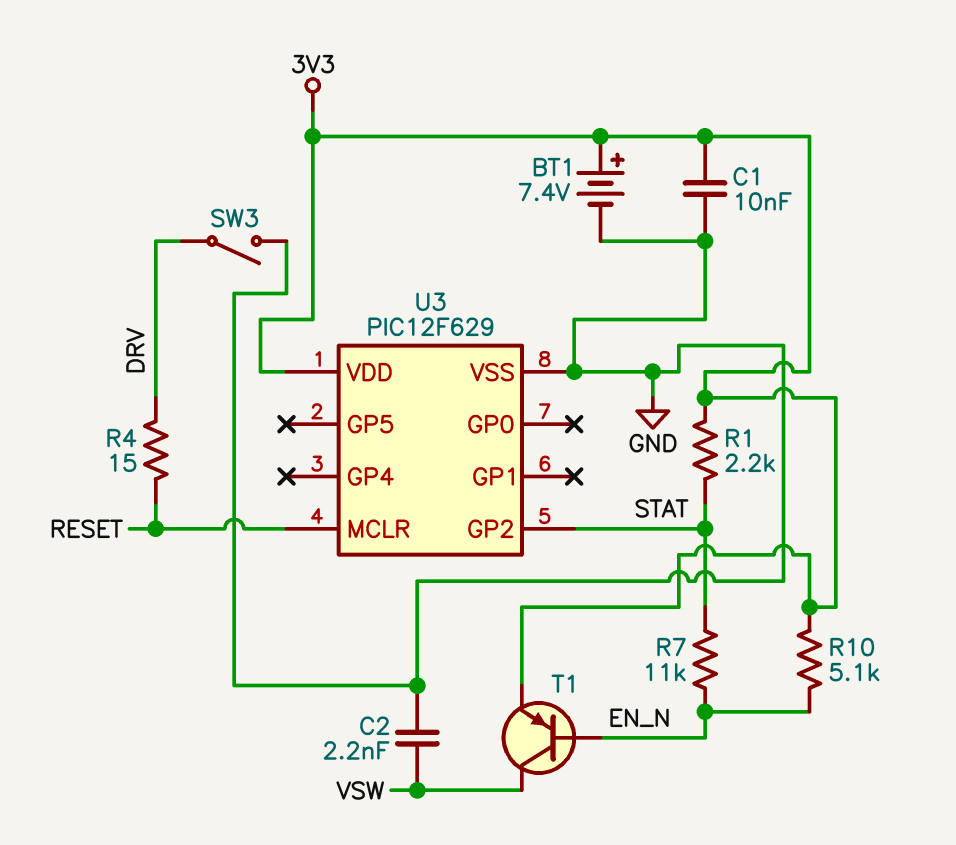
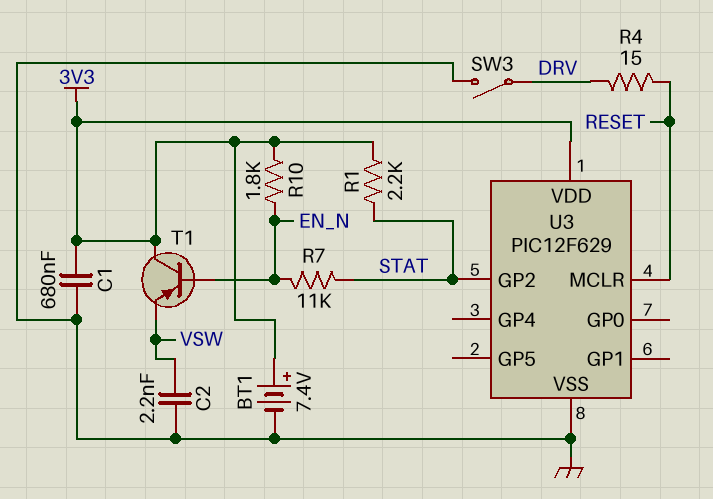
C1: 10nF (3V3, GND) -> 680nF (3V3, GND)
R10: 5.1k (3V3, EN_N) -> 1.8k (3V3, EN_N)
T1: PNP (B EN_N, C VSW, E 3V3) -> PNP (B EN_N, C 3V3, E VSW)

